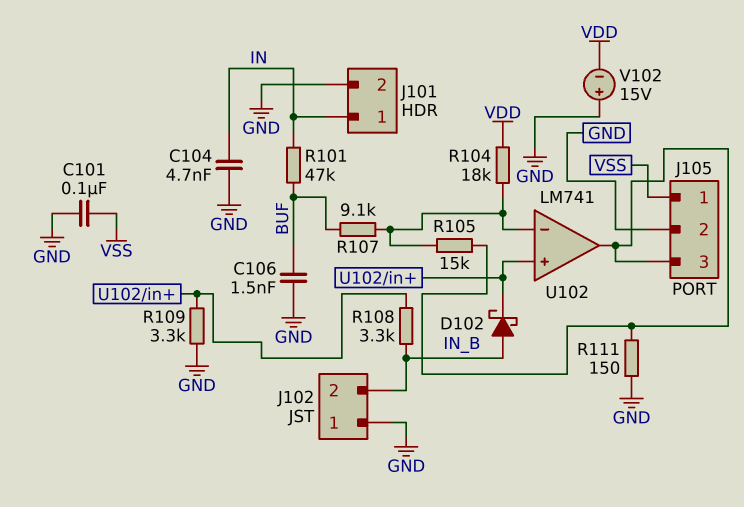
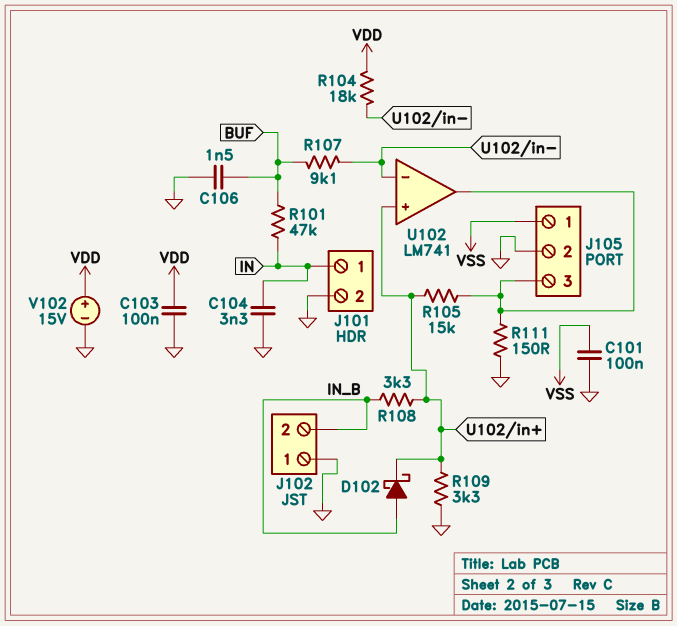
C103: none -> 100nF (GND, VDD)
C104: 4.7nF (GND, IN) -> 3.3nF (GND, IN)
R105: 15k (J105/3, U102/in-) -> 15k (J105/3, U102/in+)
V102: 15V (plus GND, minus VDD) -> 15V (plus VDD, minus GND)

